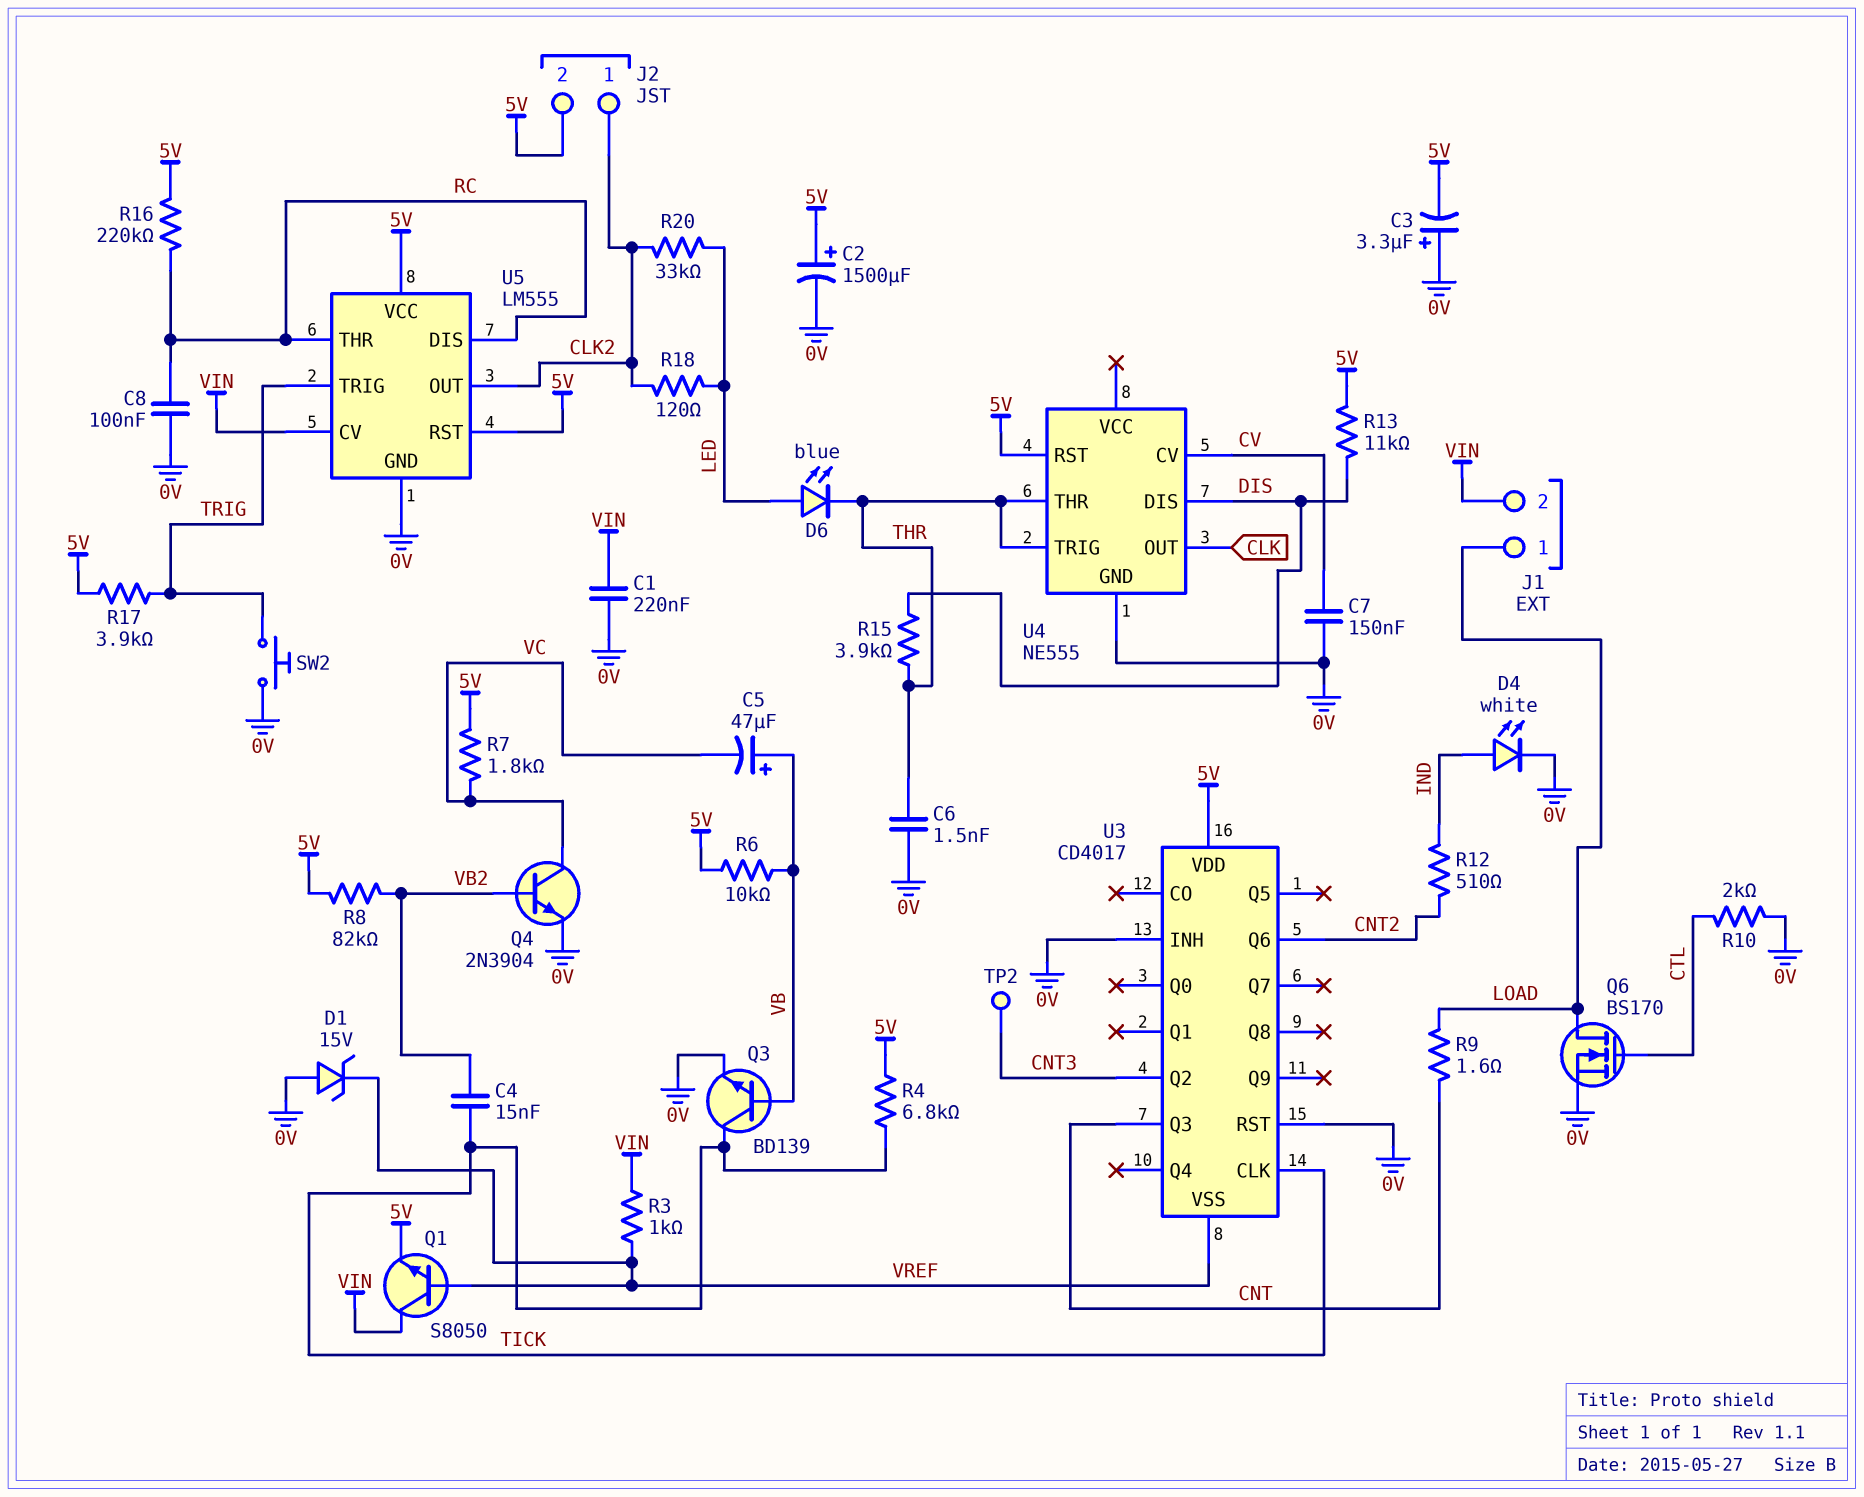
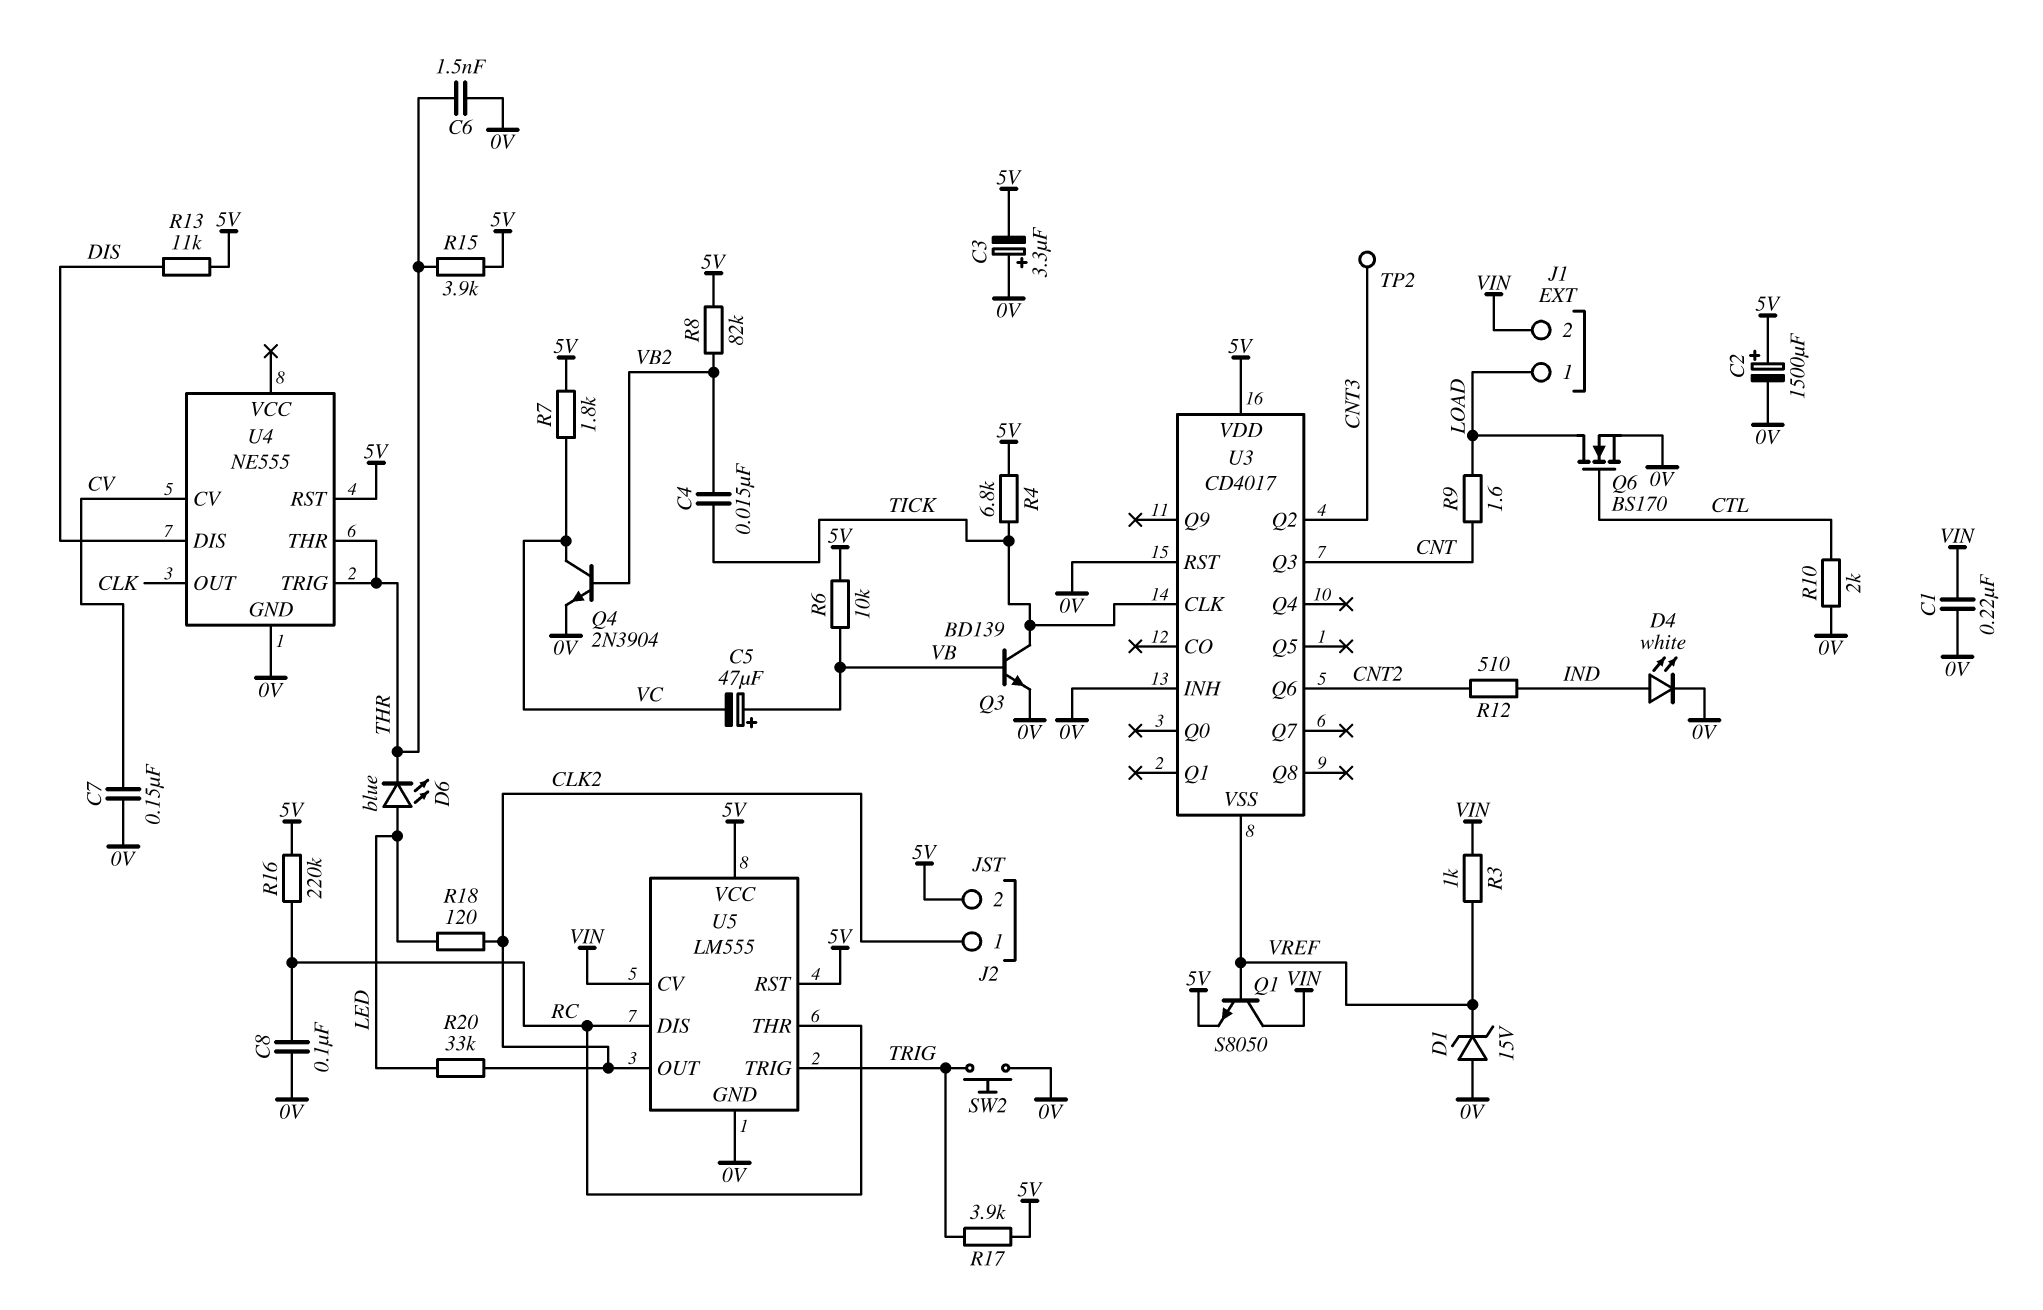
R15: 3.9k (DIS, THR) -> 3.9k (5V, THR)

